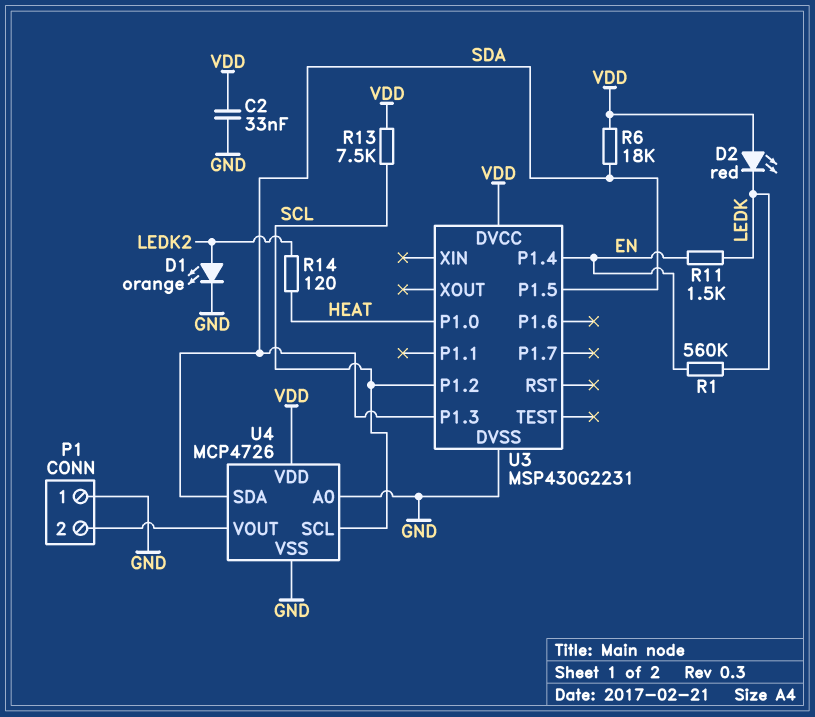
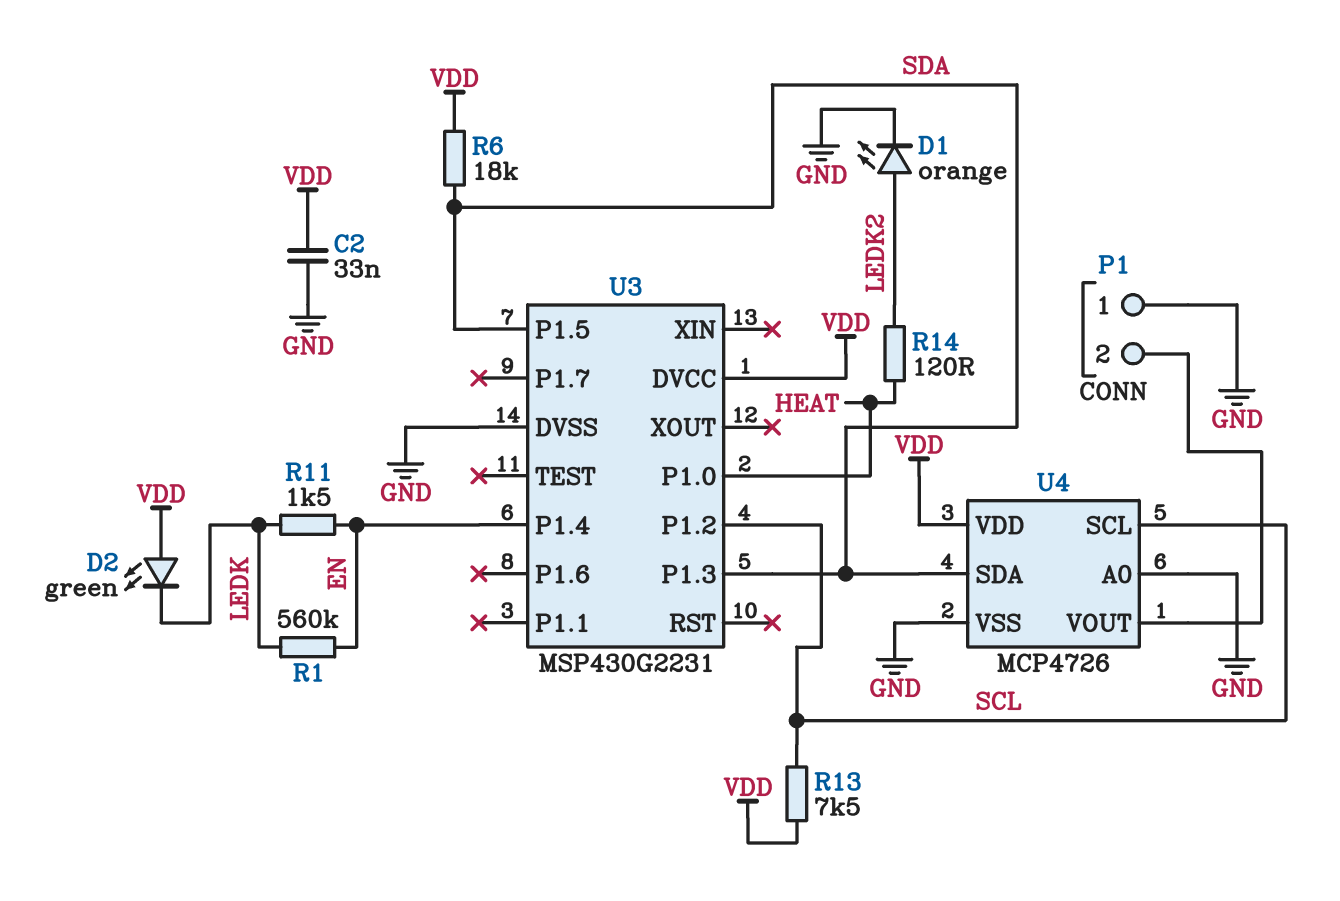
D2: LED red (A VDD, K LEDK) -> LED green (A VDD, K LEDK)

